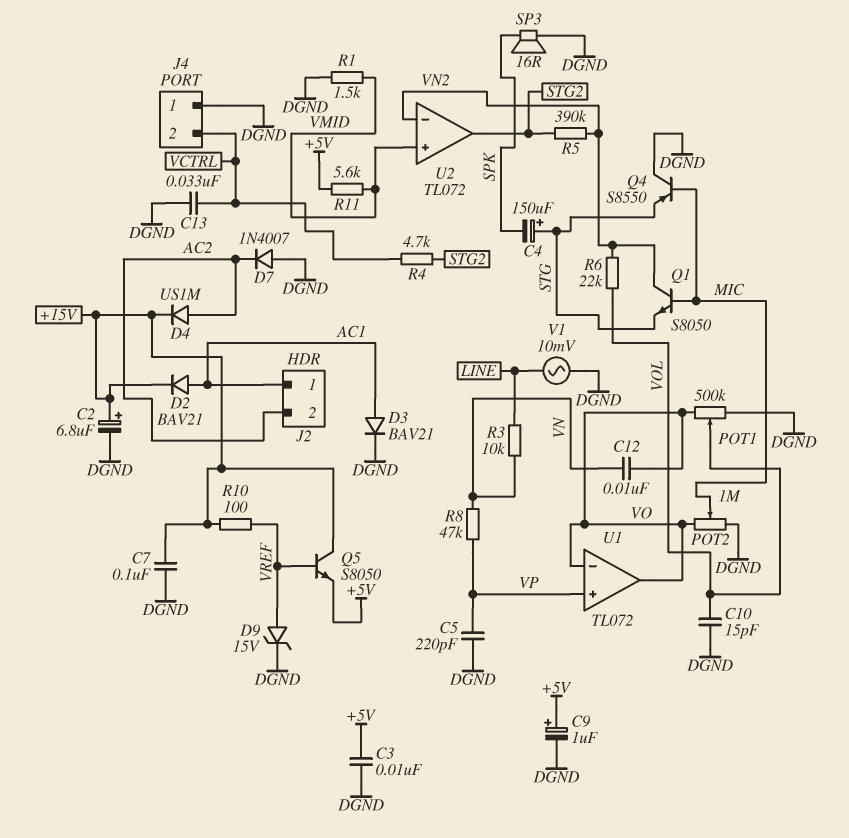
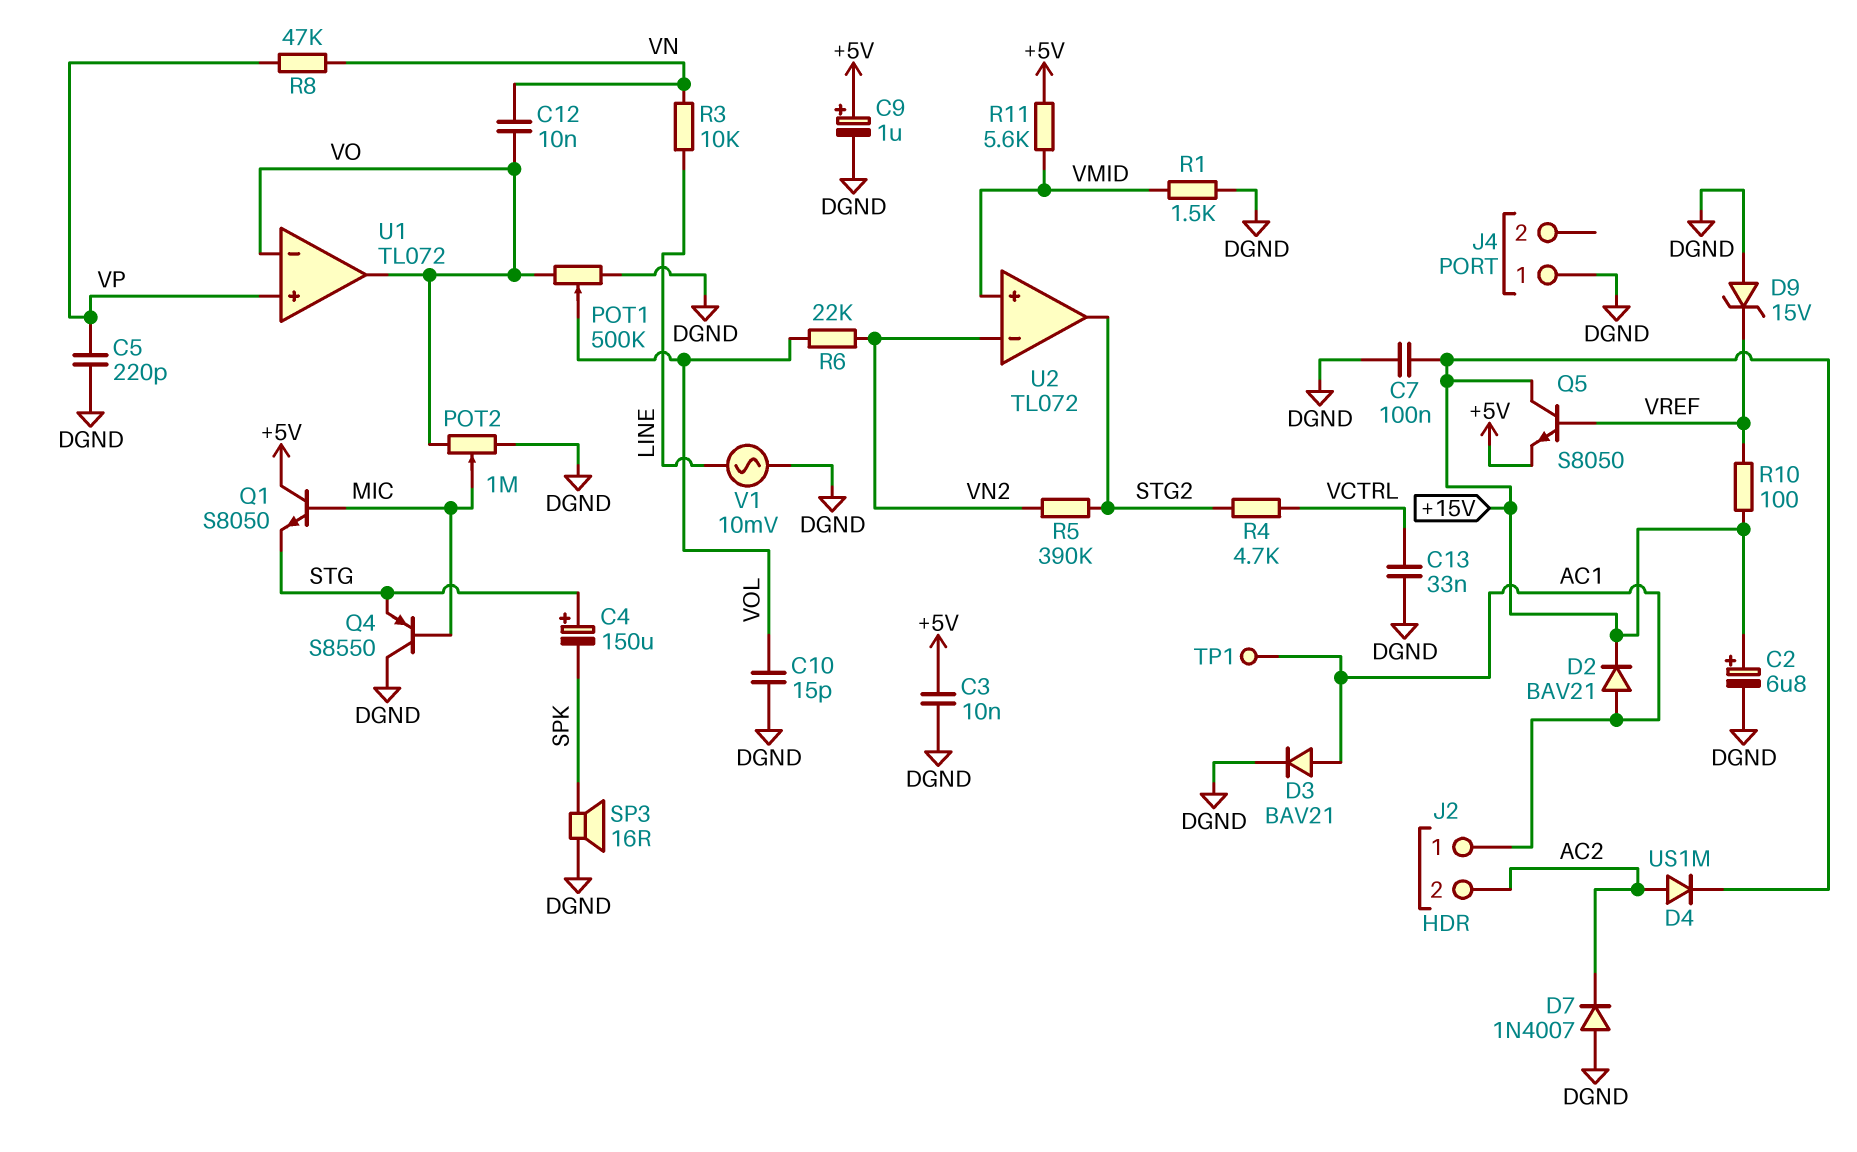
D9: zener 15V (A VREF, K DGND) -> zener 15V (A DGND, K VREF)
J4 pin 2: VCTRL -> none
Q1: NPN S8050 (B MIC, C VN2, E STG) -> NPN S8050 (B MIC, C +5V, E STG)
TP1: none -> test point (AC1)

